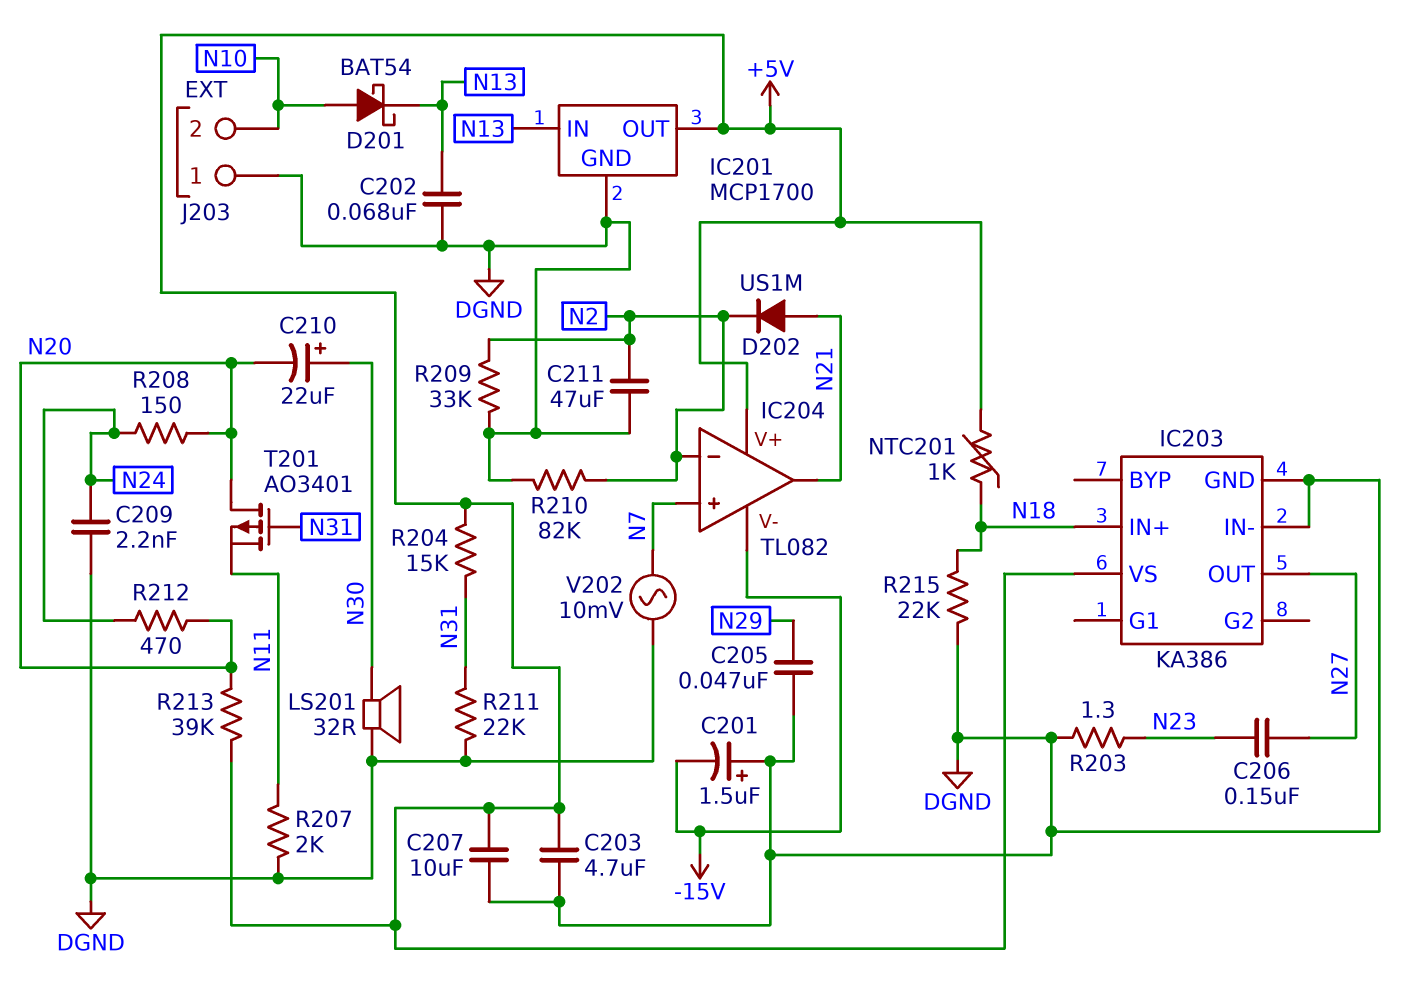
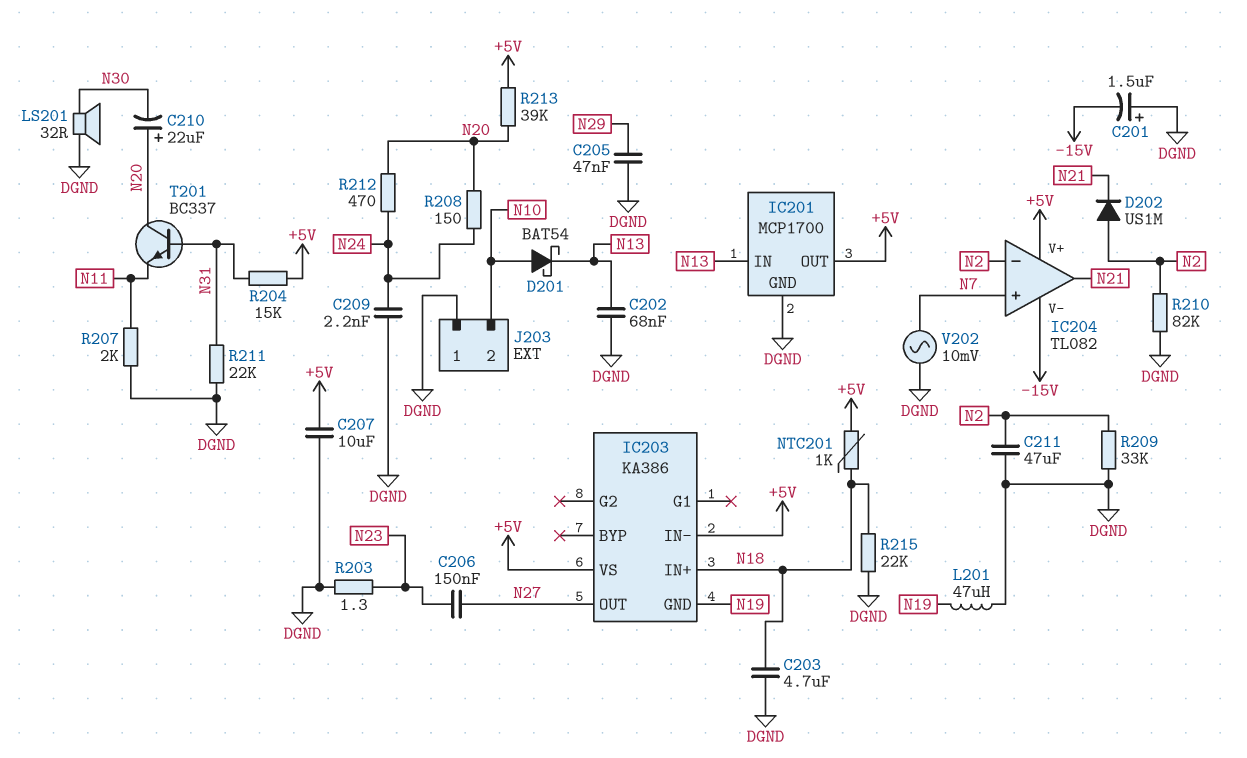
C203: 4.7uF (+5V, DGND) -> 4.7uF (DGND, N18)
C210: 22uF (plus N30, minus N20) -> 22uF (plus N20, minus N30)
D202: diode US1M (A N21, K N2) -> diode US1M (A N2, K N21)
IC203 pin GND: DGND -> N19
IC203 pin IN-: DGND -> +5V
L201: none -> 47uH (DGND, N19)
T201: PMOS AO3401 (G N31, D N20, S N11) -> NPN BC337 (B N31, C N20, E N11)

